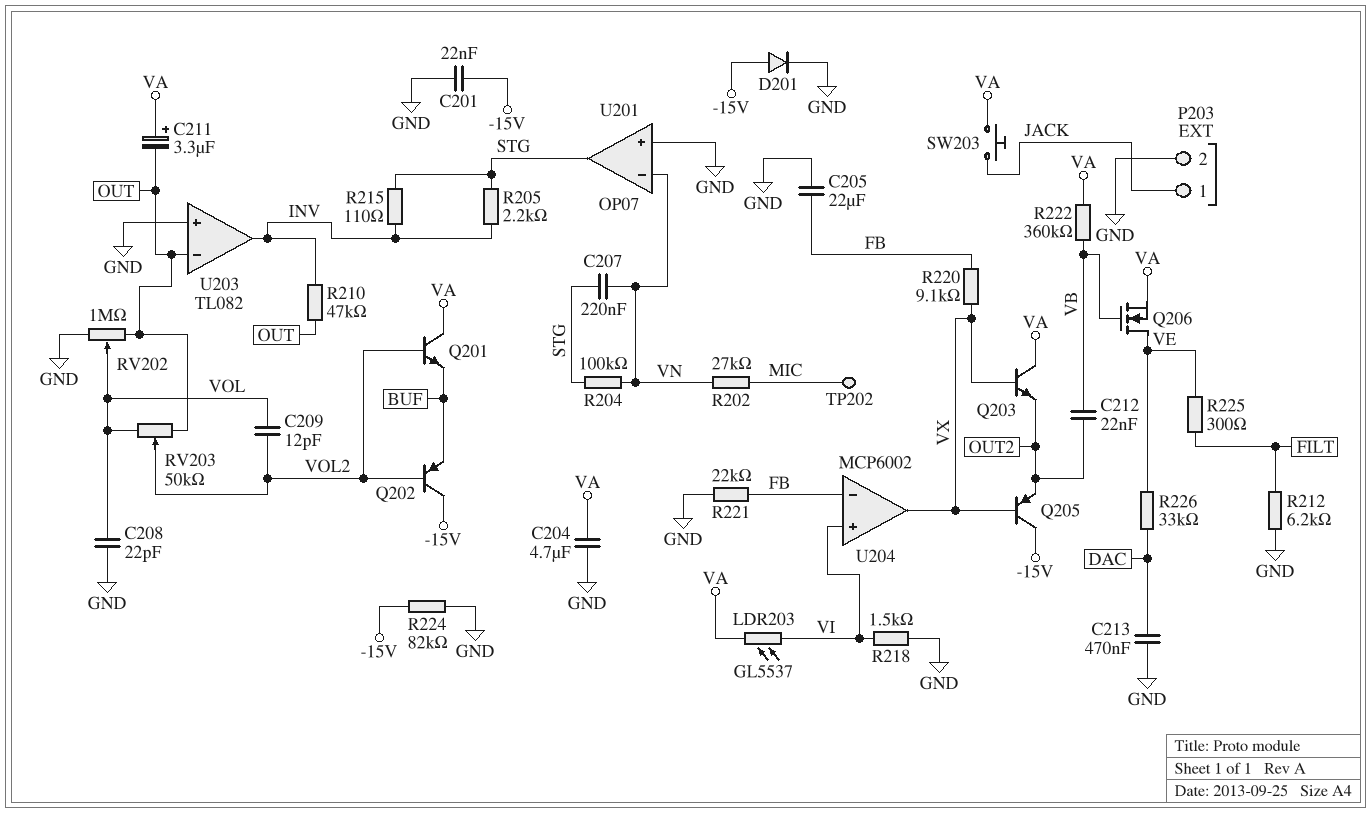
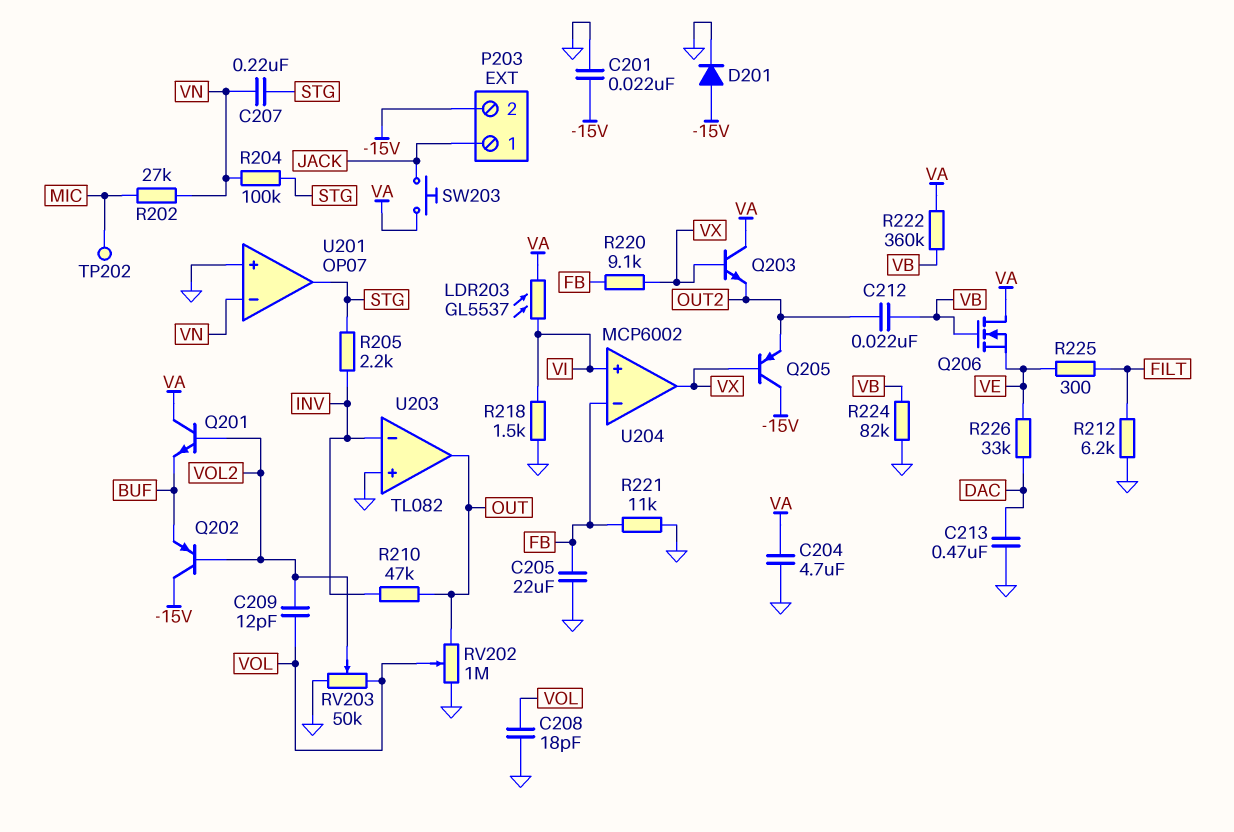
C208: 22pF (GND, VOL) -> 18pF (GND, VOL)
C211: 3.3uF (plus VA, minus OUT) -> none
P203 pin 2: GND -> -15V
Q206: NMOS (G VB, D VE, S VA) -> NMOS (G VB, D VA, S VE)
R215: 110 (INV, STG) -> none
R221: 22k (FB, GND) -> 11k (FB, GND)
R224: 82k (-15V, GND) -> 82k (GND, VB)
RV203: 50k (OUT, VOL, wiper VOL2) -> 50k (GND, VOL, wiper VOL2)
U203 pin in-: OUT -> INV
U203 pin out: INV -> OUT

